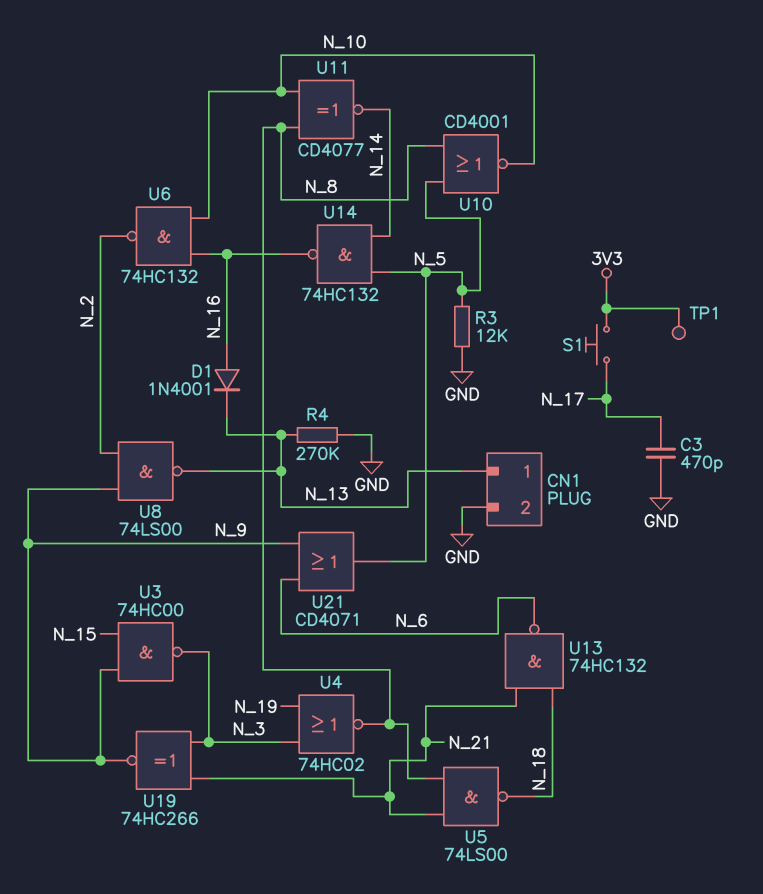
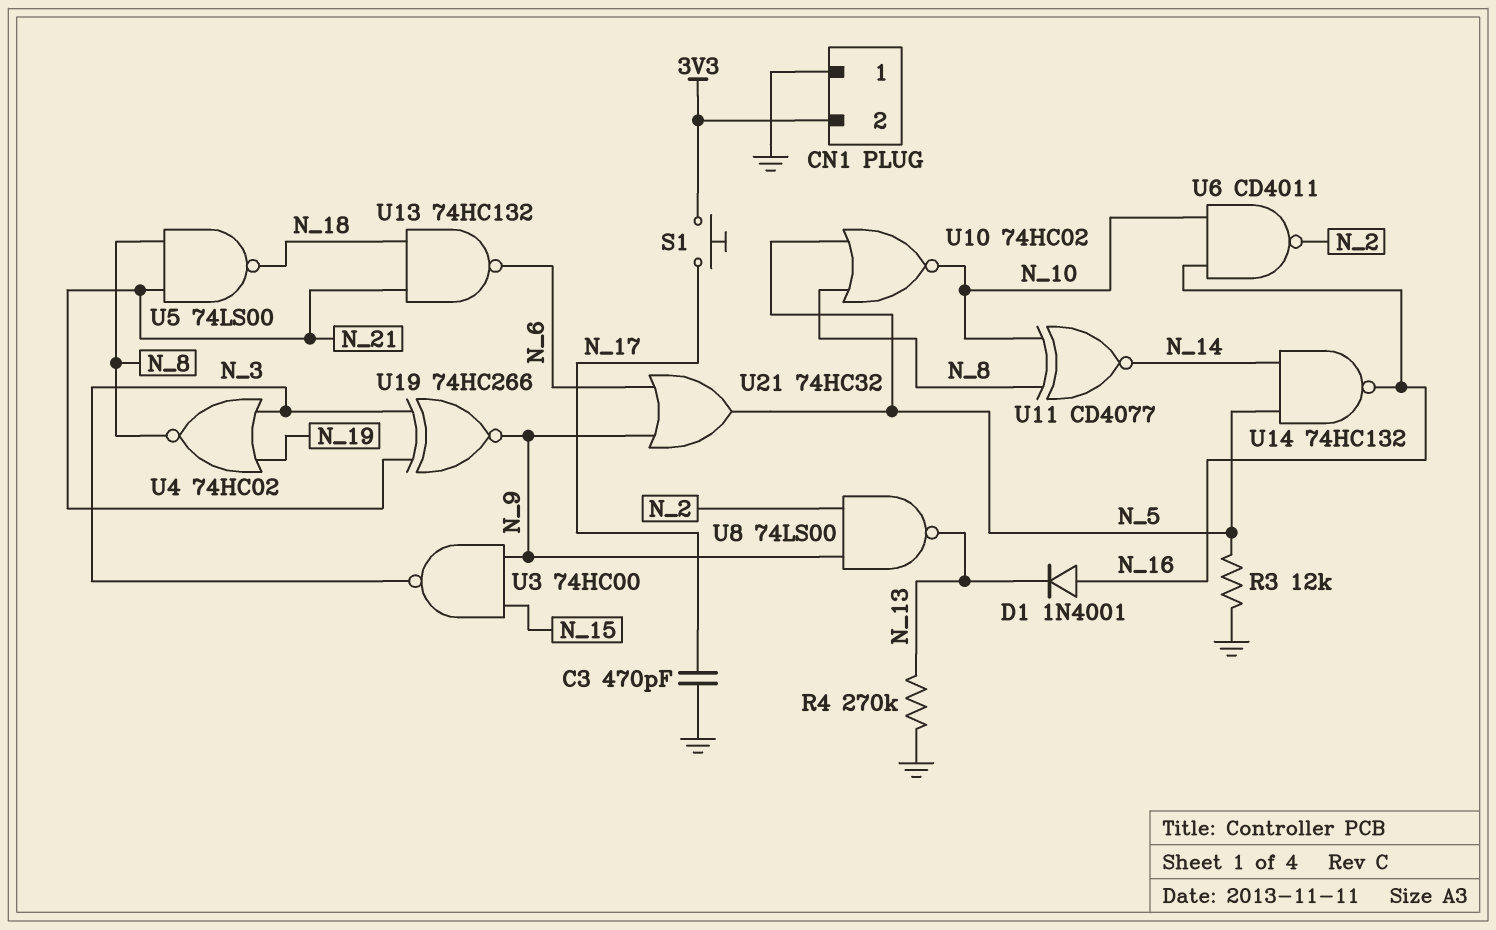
CN1 pin 1: N_13 -> GND
CN1 pin 2: GND -> 3V3
TP1: test point (3V3) -> none
U6: NAND 74HC132 (in N_10, in N_16, out N_2) -> NAND CD4011 (in N_10, in N_16, out N_2)
U10: NOR CD4001 (in N_5, in N_8, out N_10) -> NOR 74HC02 (in N_5, in N_8, out N_10)
U21: OR CD4071 (in N_6, in N_9, out N_5) -> OR 74HC32 (in N_6, in N_9, out N_5)

